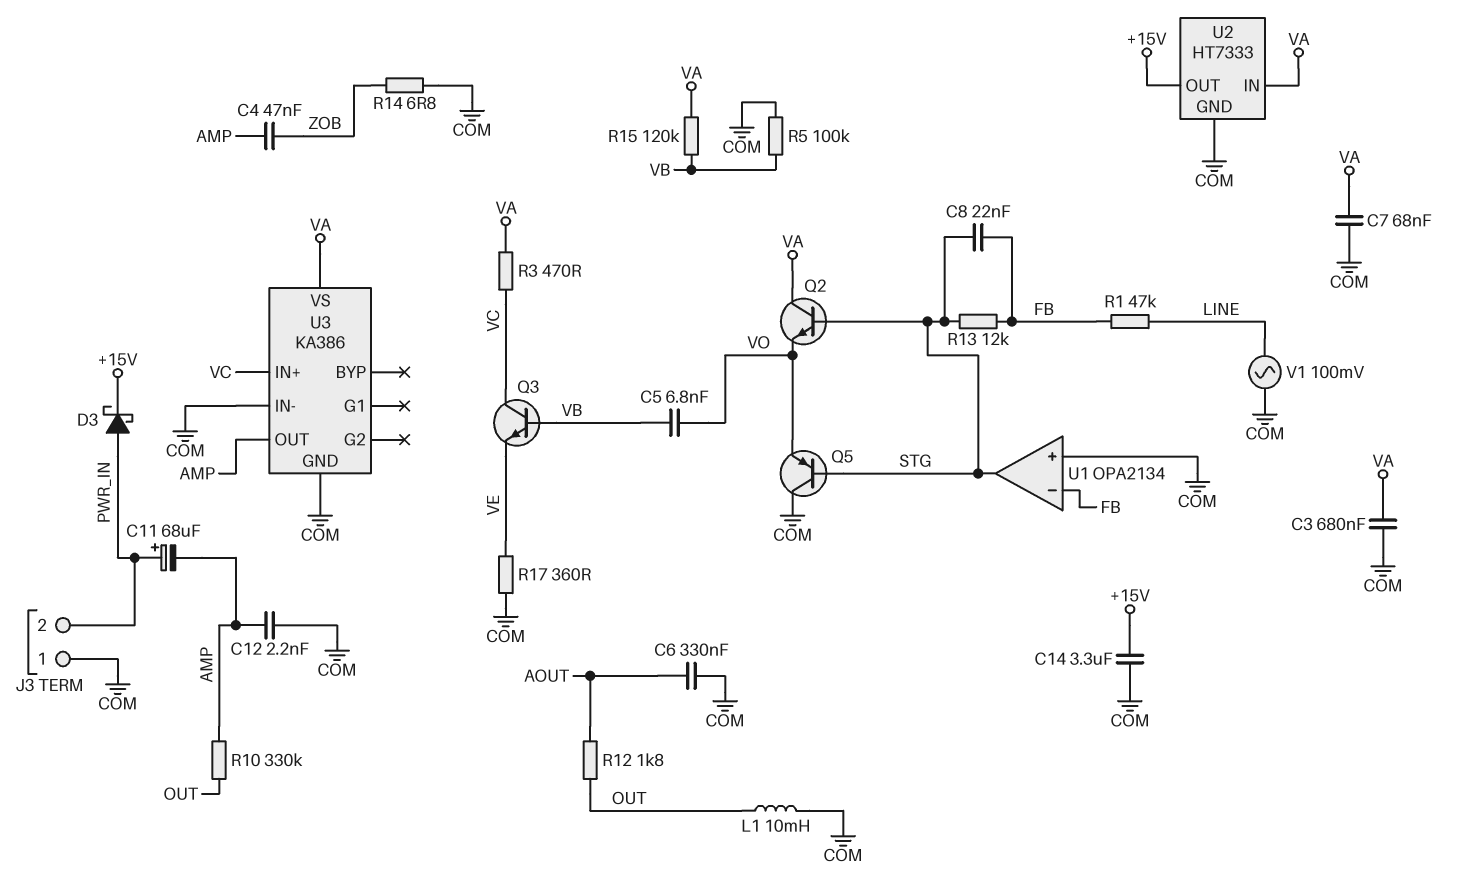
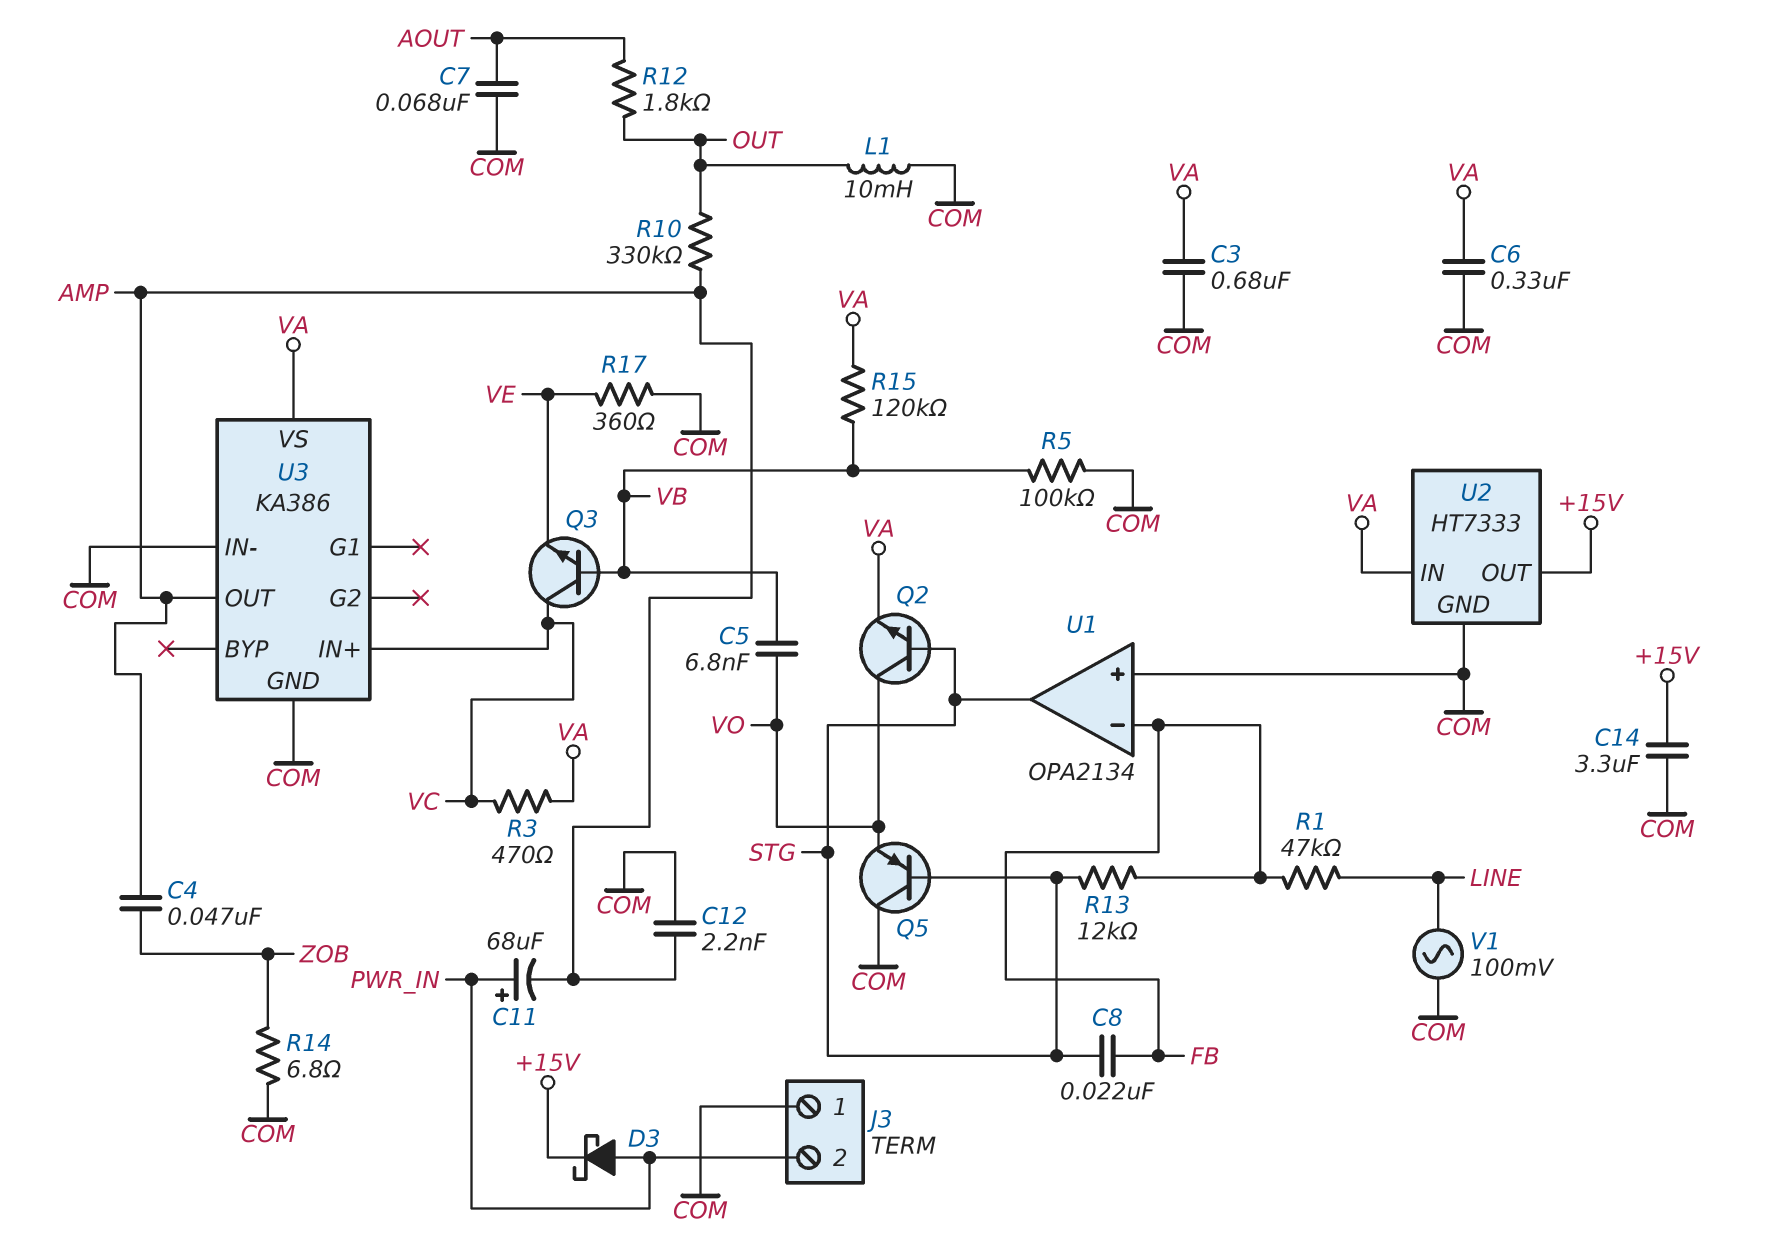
C6: 330nF (AOUT, COM) -> 330nF (COM, VA)
C7: 68nF (COM, VA) -> 68nF (AOUT, COM)
Q2: NPN (B STG, C VA, E VO) -> NPN (B STG, C VO, E VA)

